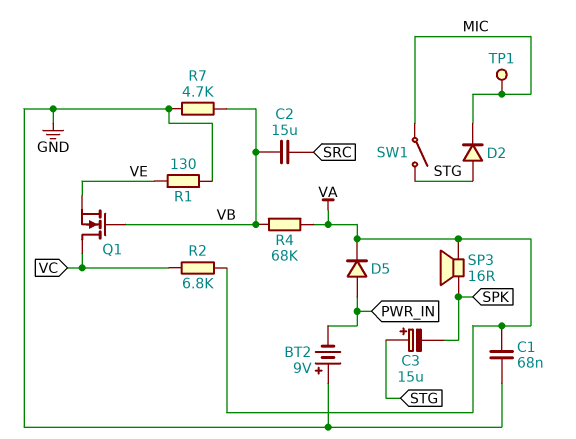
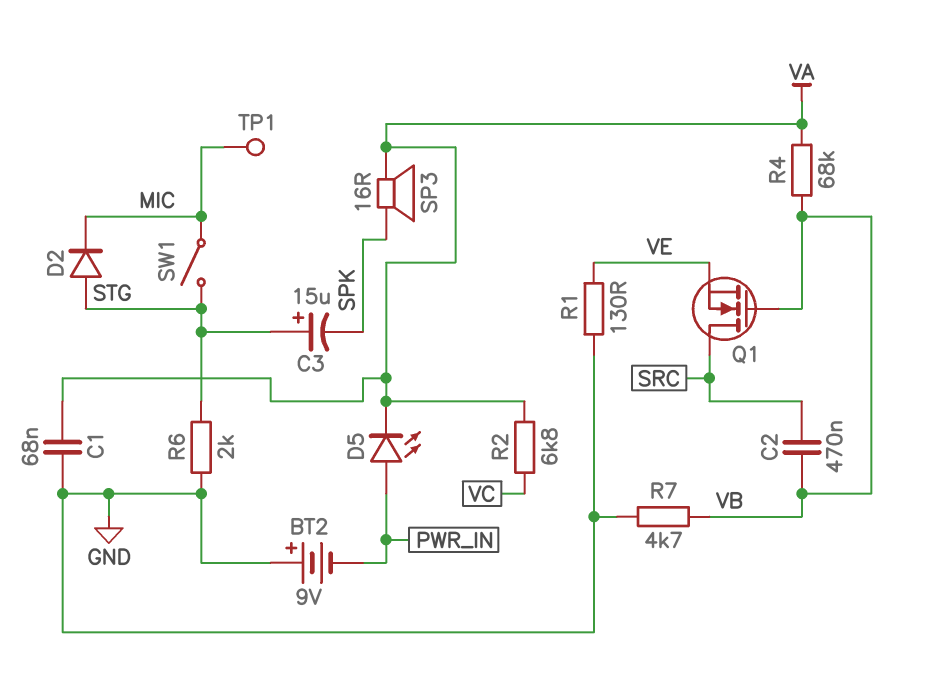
C2: 15uF (SRC, VB) -> 470nF (SRC, VB)
D5: diode (A PWR_IN, K VA) -> LED (A PWR_IN, K VA)
Q1: NMOS (G VB, D VC, S VE) -> NMOS (G VB, D SRC, S VE)
R6: none -> 2k (GND, STG)

